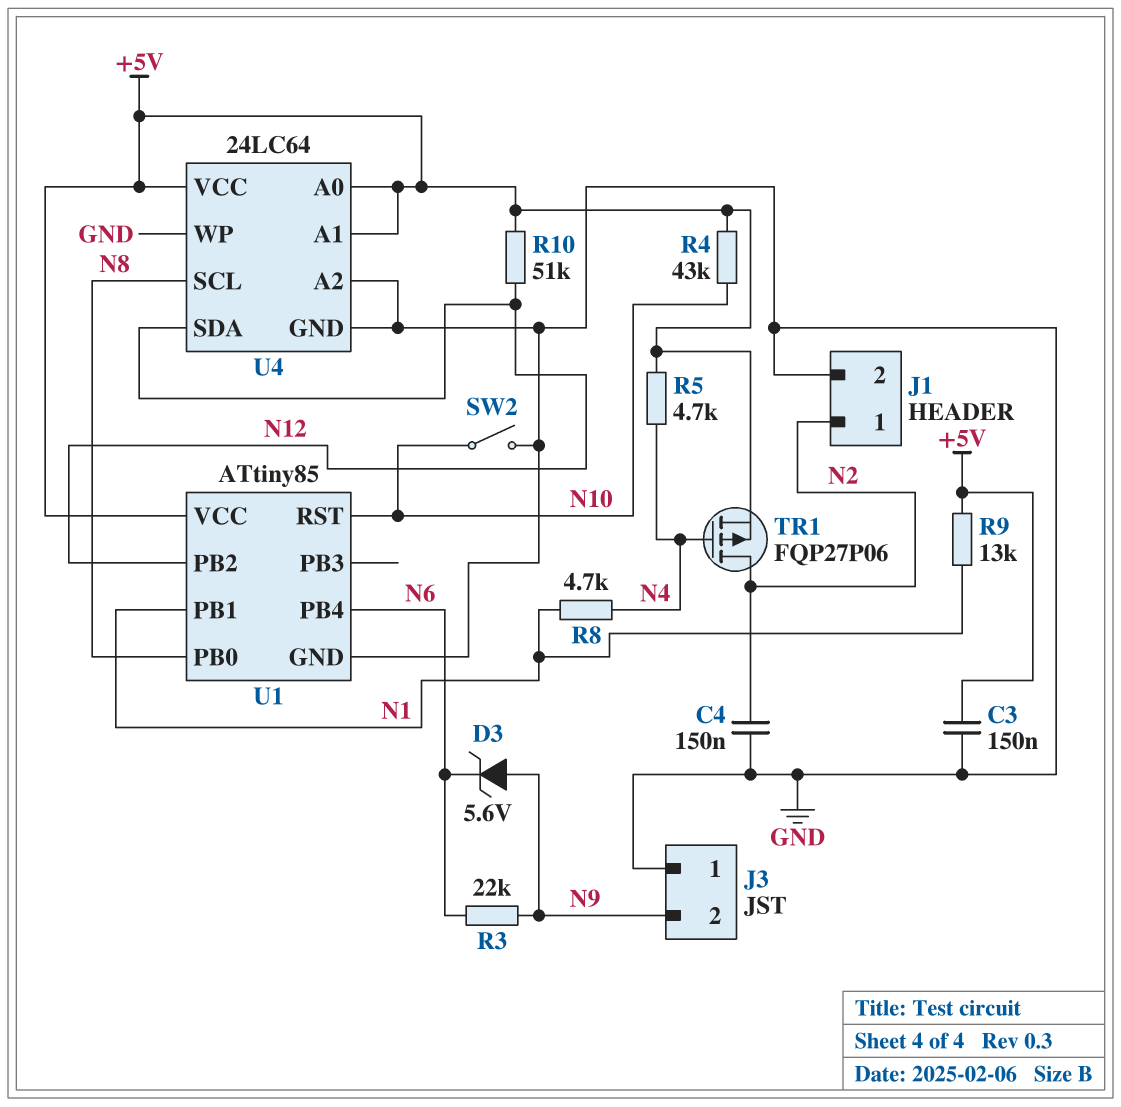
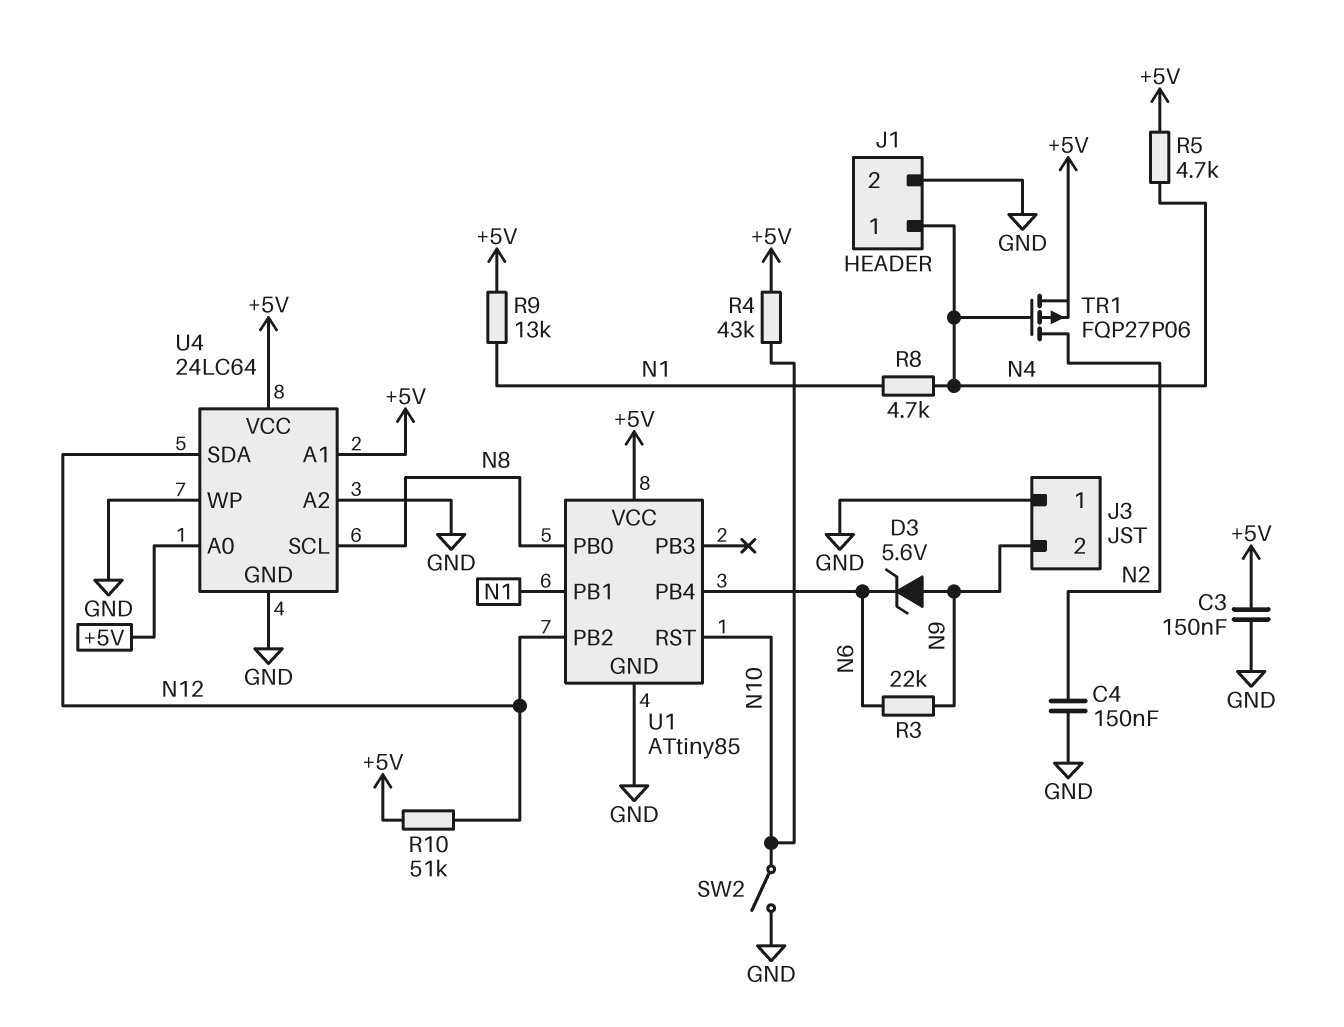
J1 pin 1: N2 -> N4

